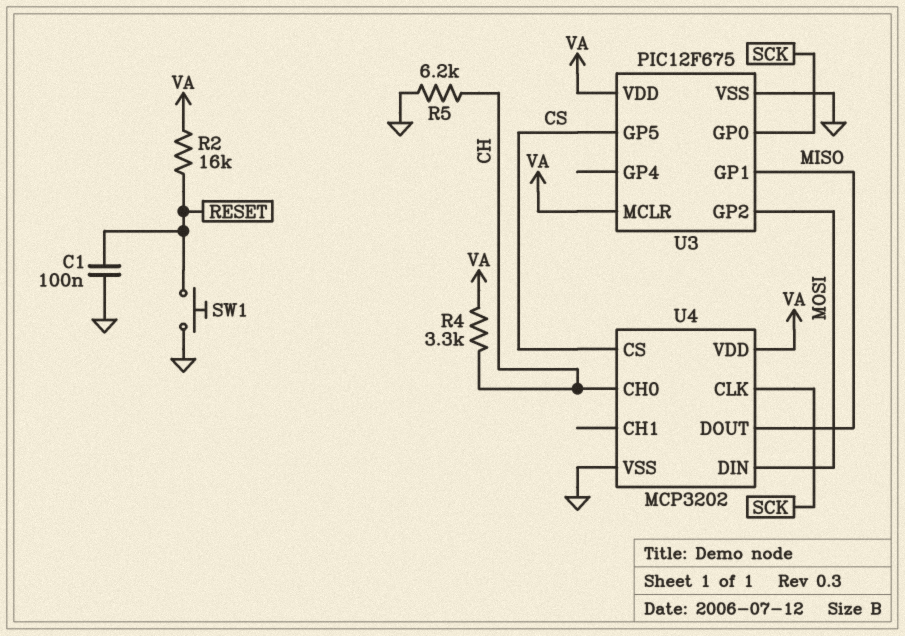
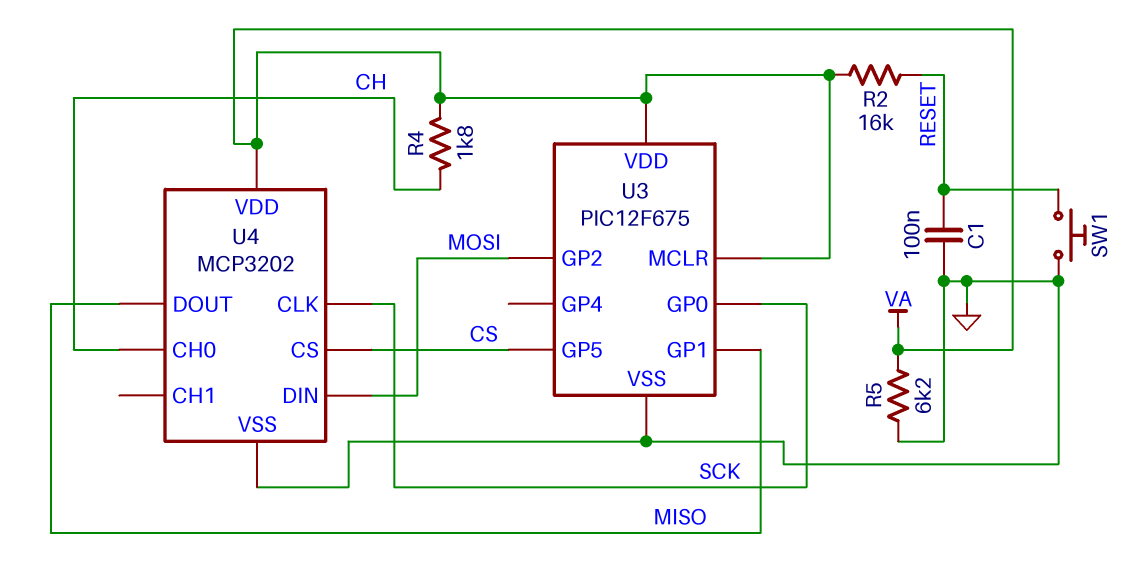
R4: 3.3k (CH, VA) -> 1.8k (CH, VA)
R5: 6.2k (CH, GND) -> 6.2k (GND, VA)

